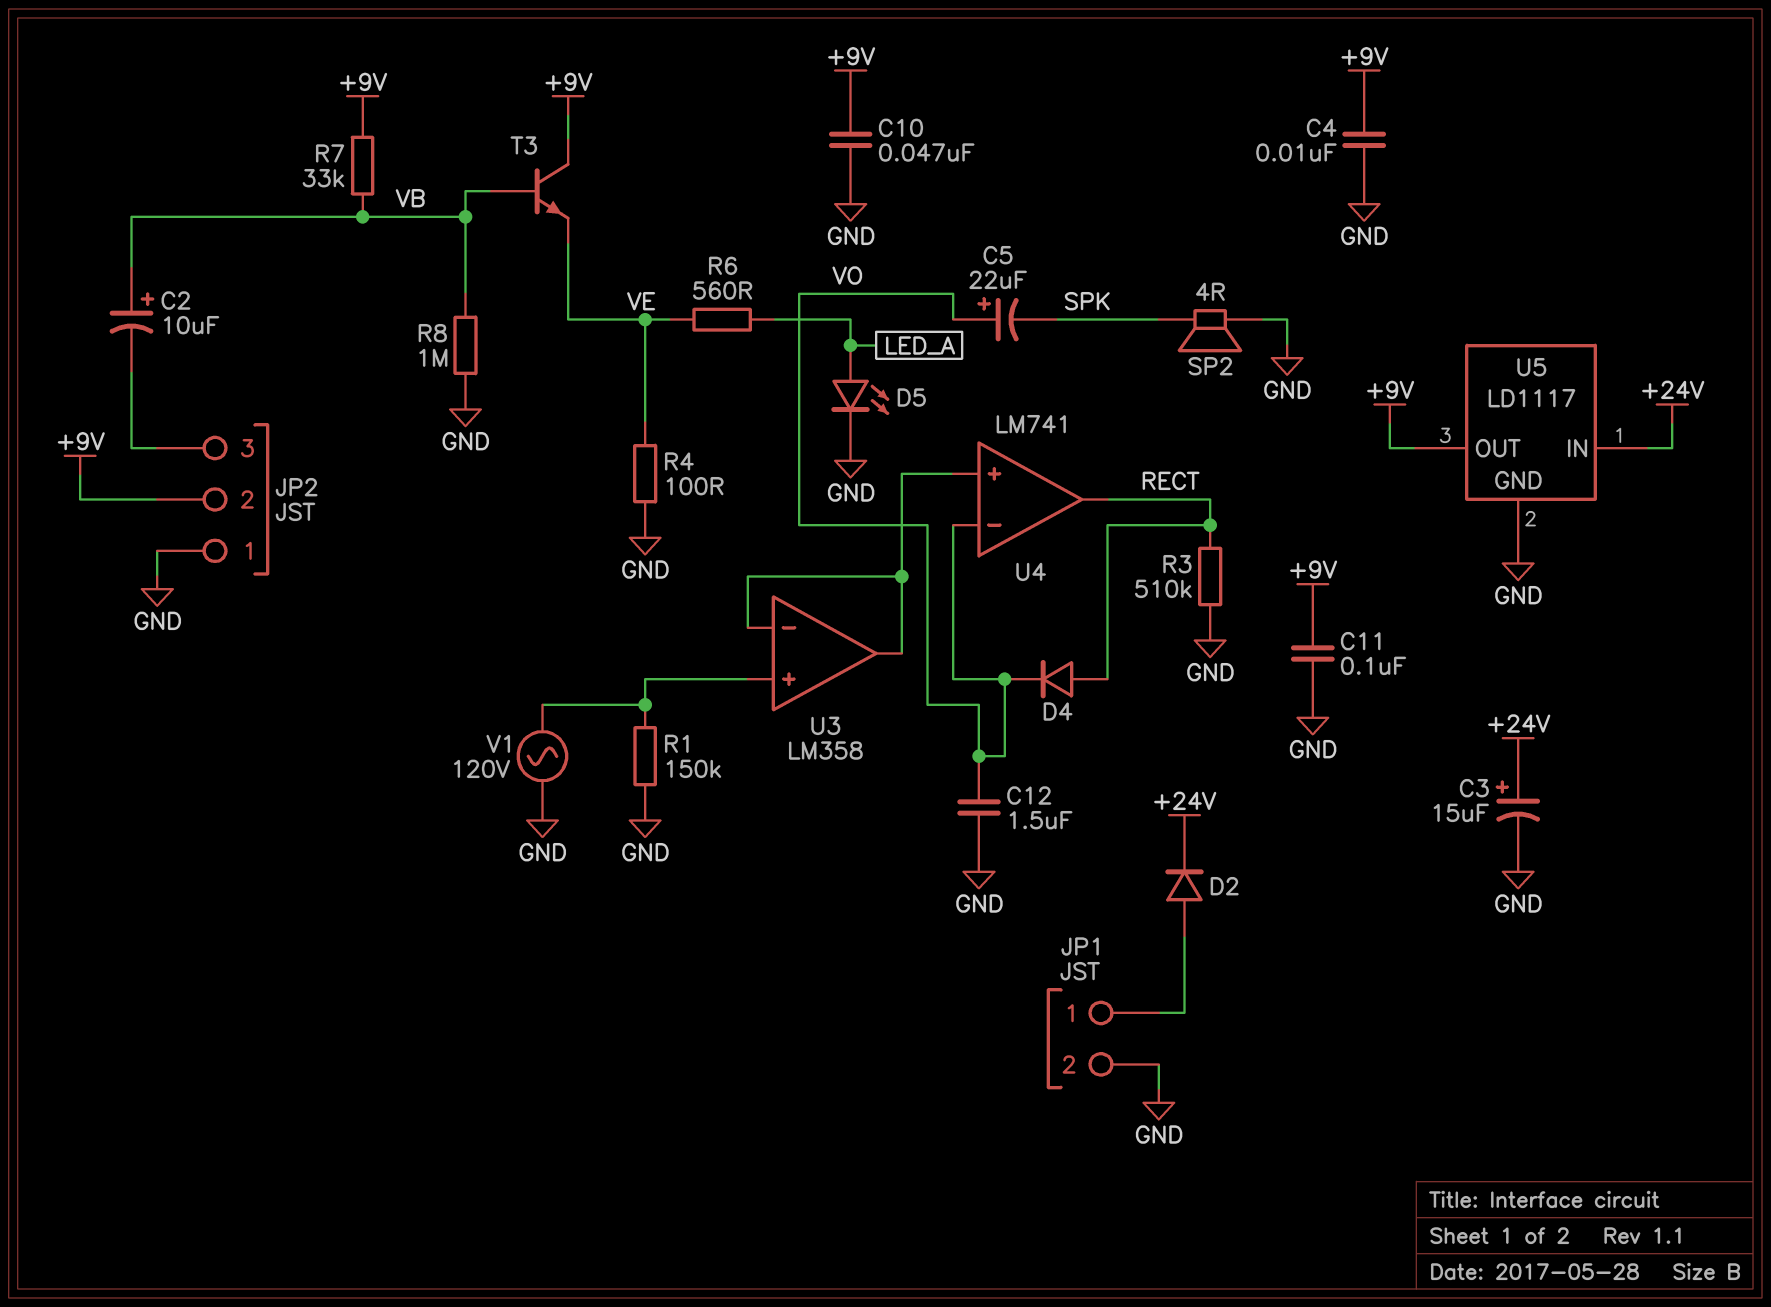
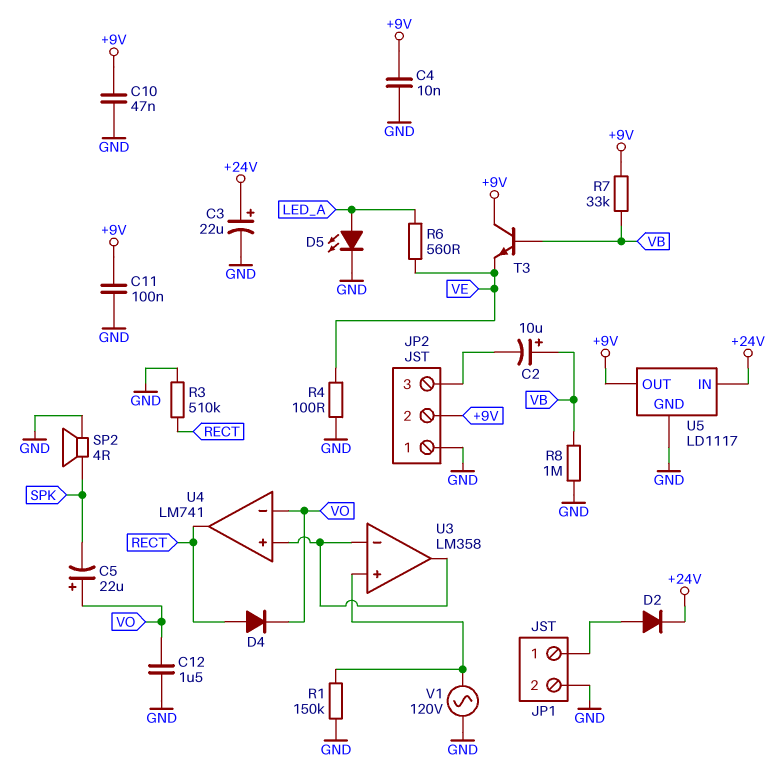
C3: 15uF (plus +24V, minus GND) -> 22uF (plus +24V, minus GND)

